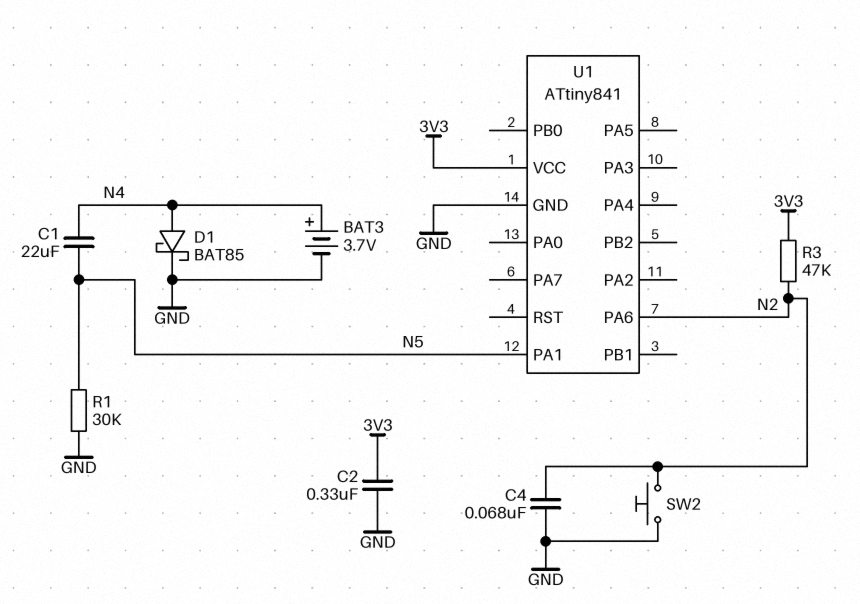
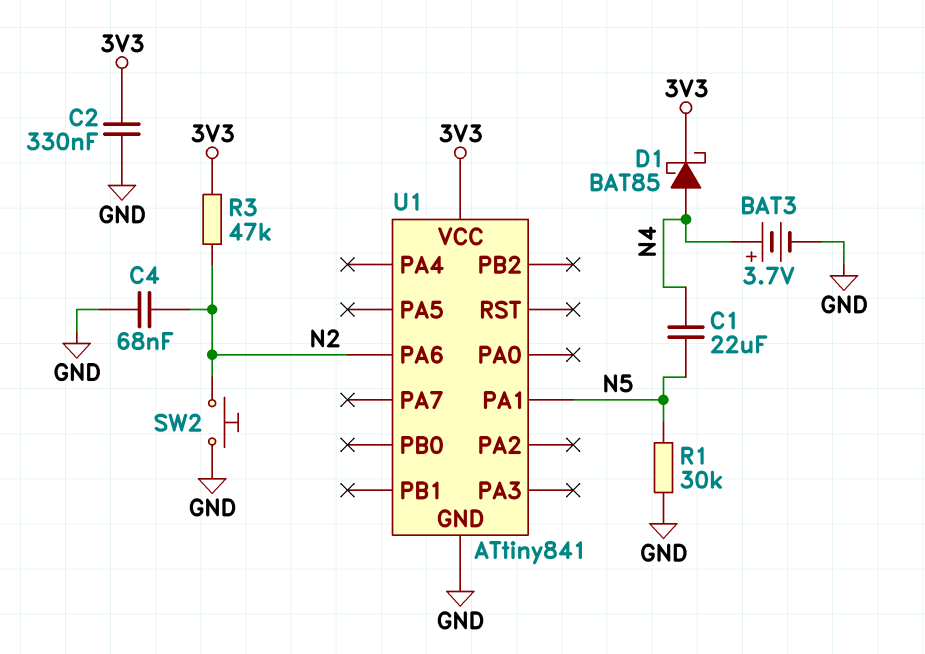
D1: schottky BAT85 (A N4, K GND) -> schottky BAT85 (A N4, K 3V3)

